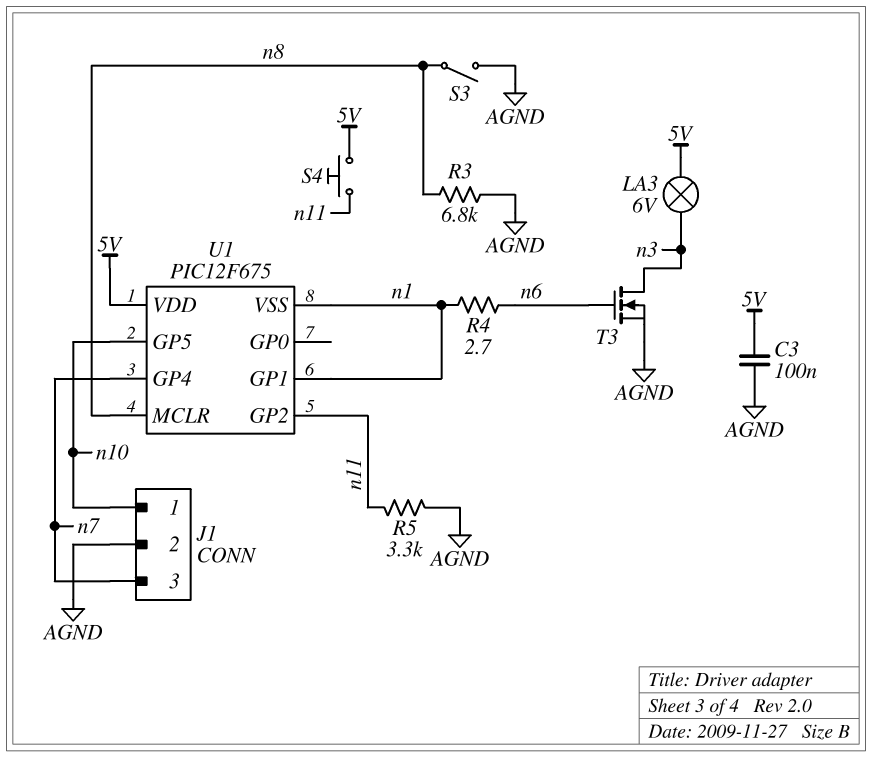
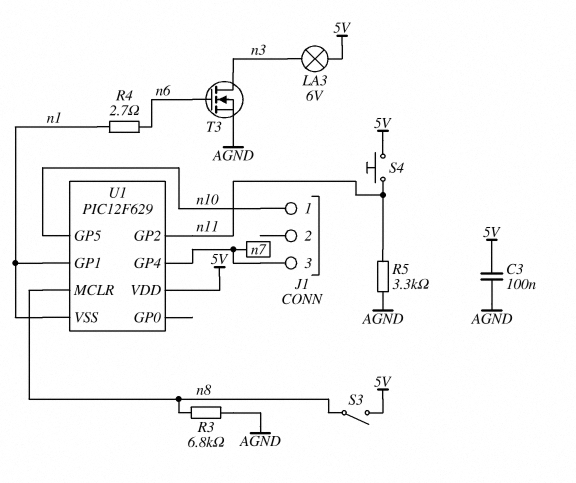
J1 pin 2: AGND -> none
S3: switch (AGND, n8) -> switch (5V, n8)
U1: PIC12F675 -> PIC12F629

